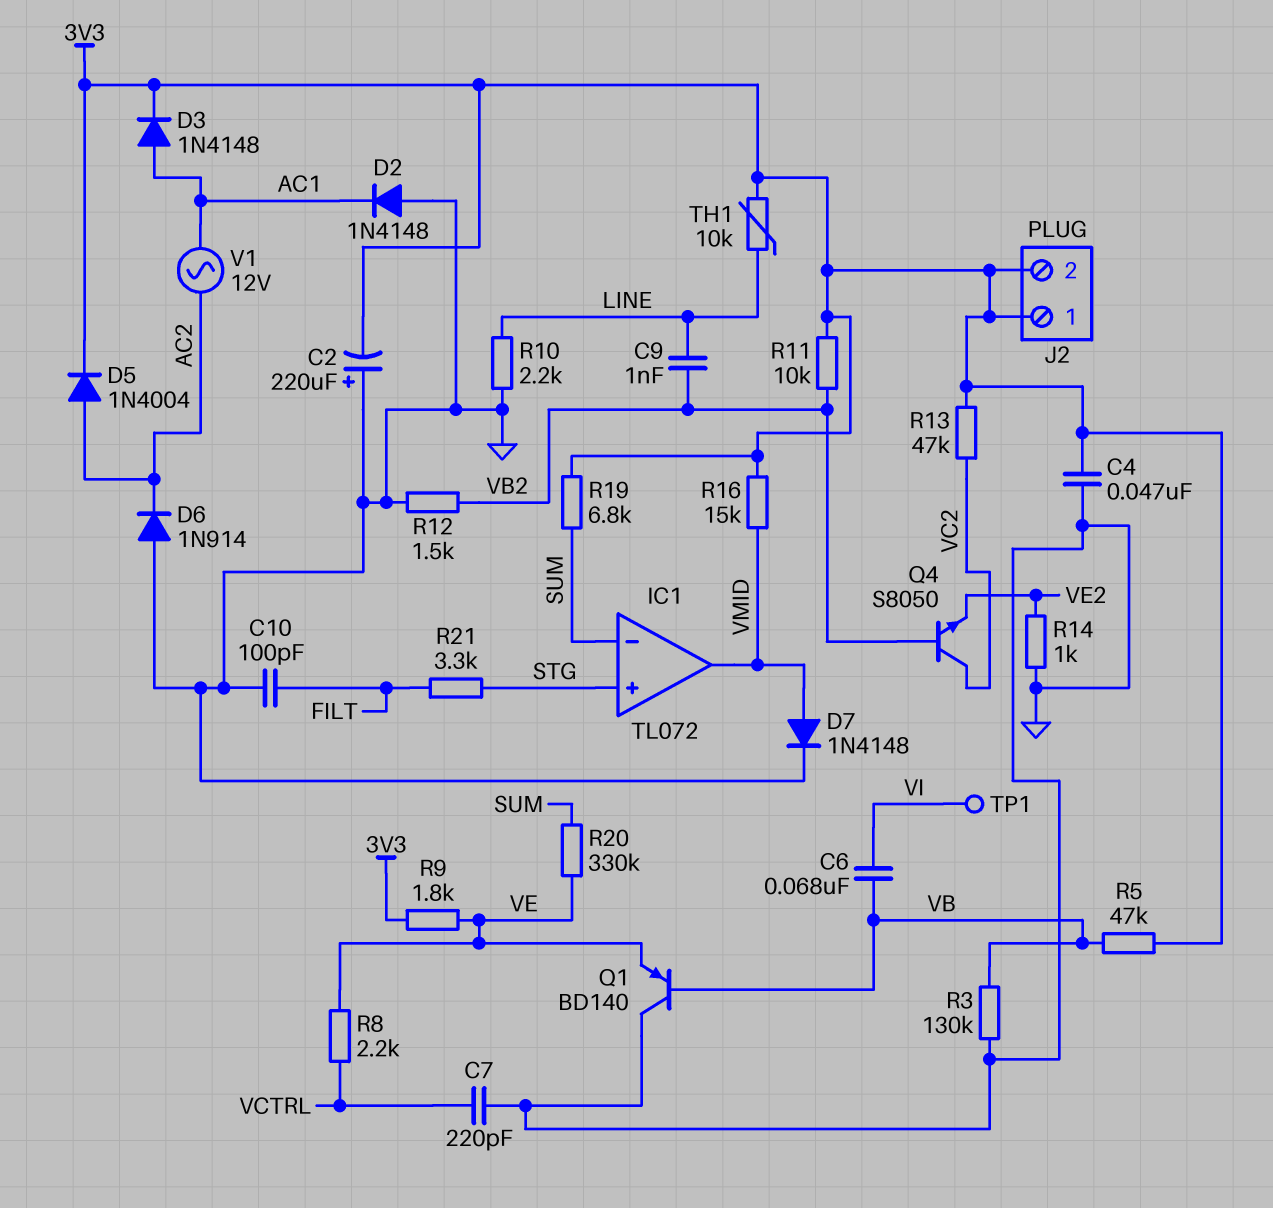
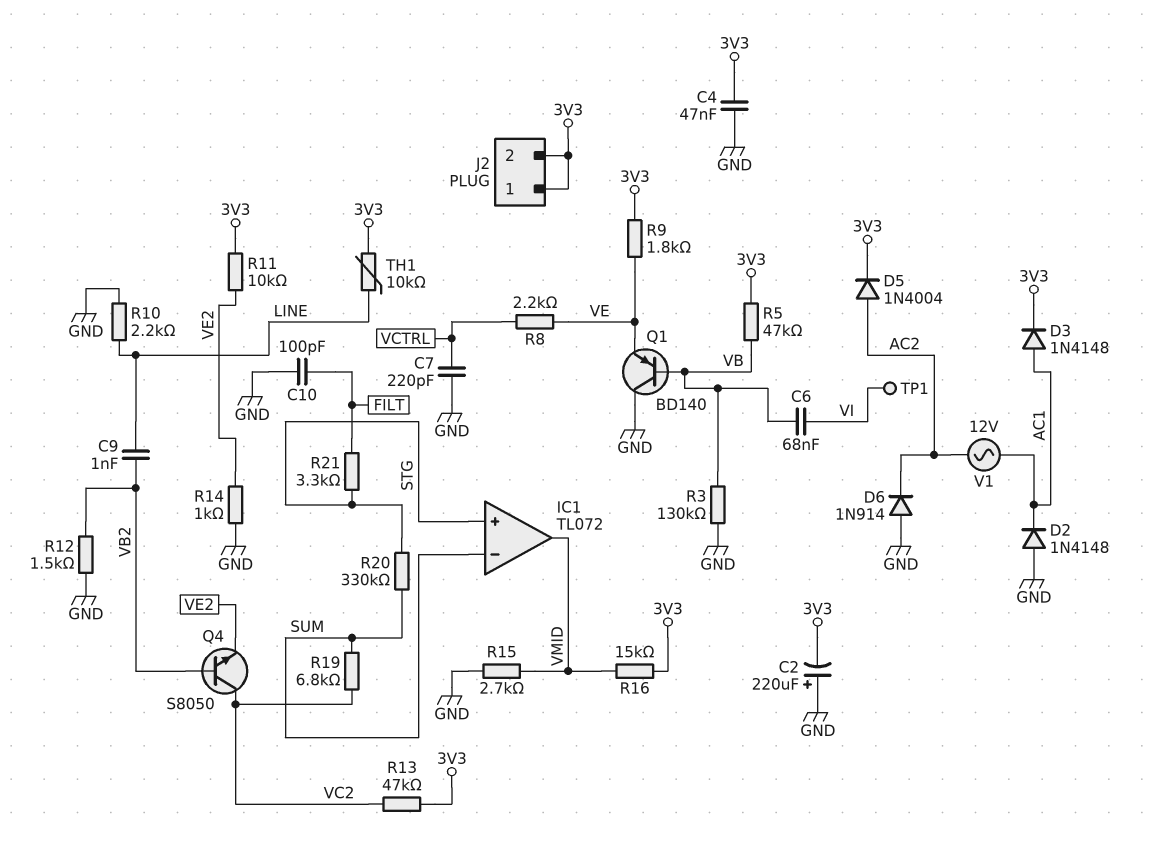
D7: diode 1N4148 (A VMID, K GND) -> none
R11: 10k (3V3, VB2) -> 10k (3V3, VE2)
R15: none -> 2.7k (GND, VMID)
R19: 6.8k (3V3, SUM) -> 6.8k (SUM, VC2)
R20: 330k (SUM, VE) -> 330k (STG, SUM)

